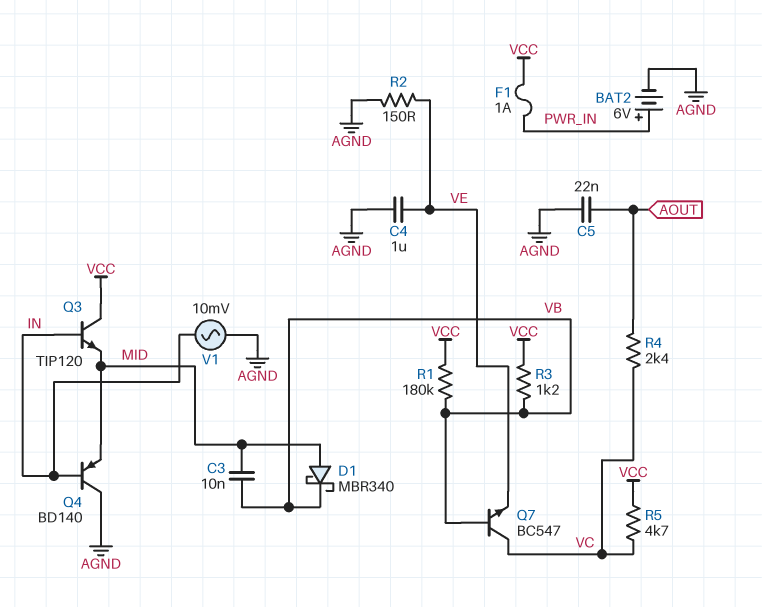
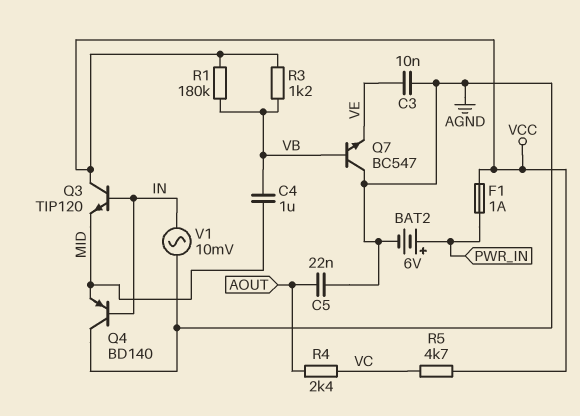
C3: 10nF (MID, VB) -> 10nF (AGND, VE)
C4: 1uF (AGND, VE) -> 1uF (MID, VB)
D1: schottky MBR340 (A MID, K VB) -> none
Q7: NPN BC547 (B VB, C VC, E VE) -> NPN BC547 (B VB, C AGND, E VE)
R2: 150 (AGND, VE) -> none

